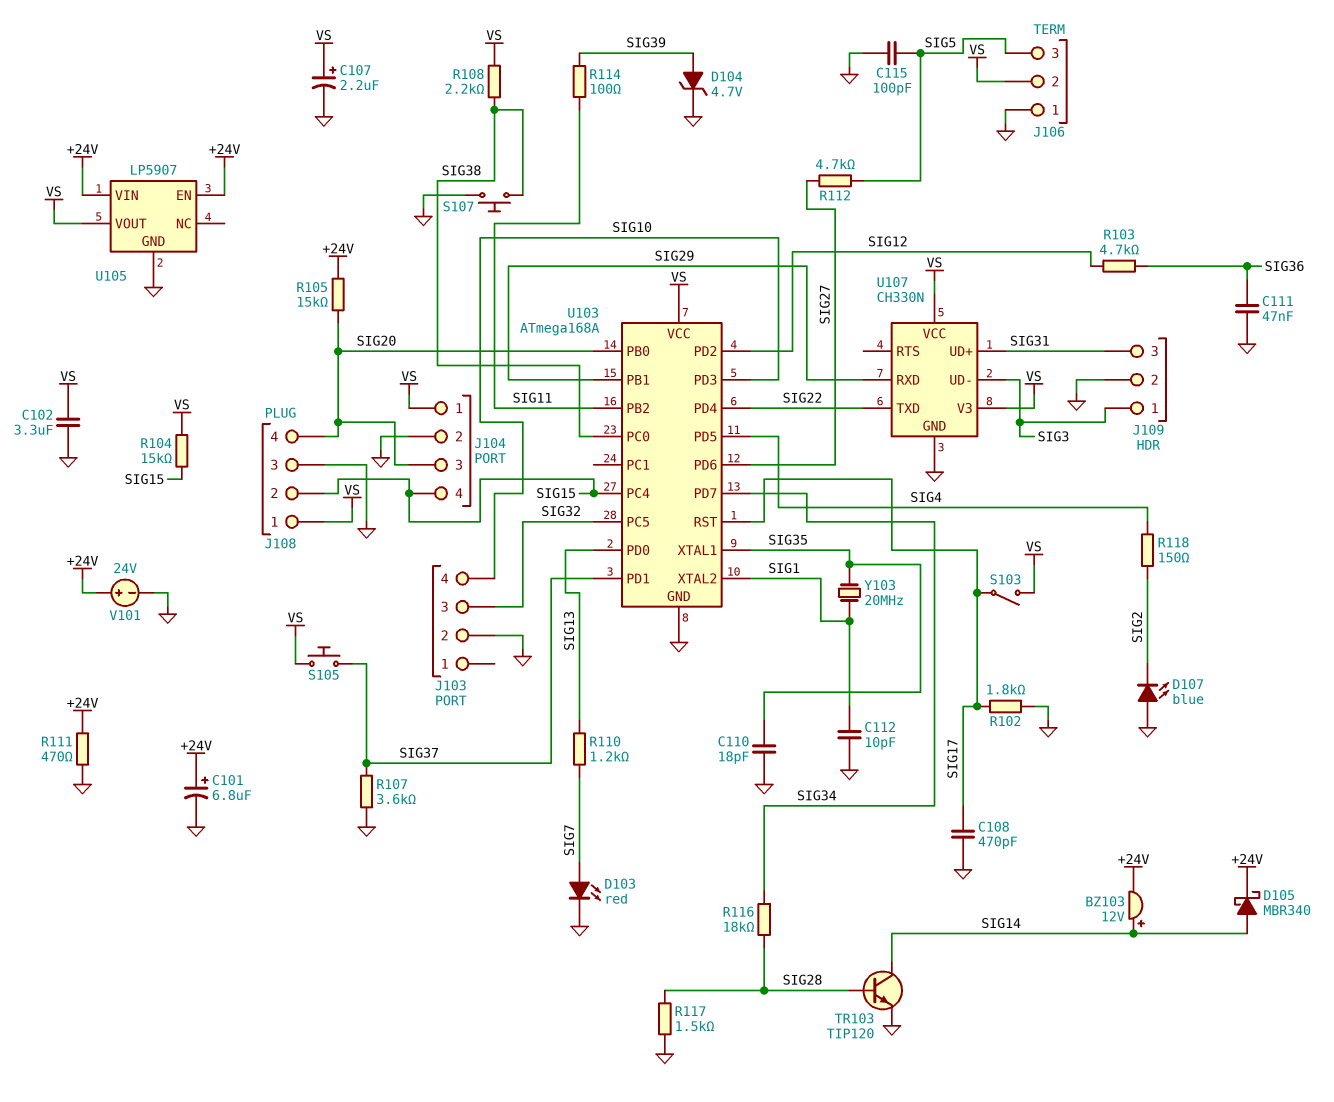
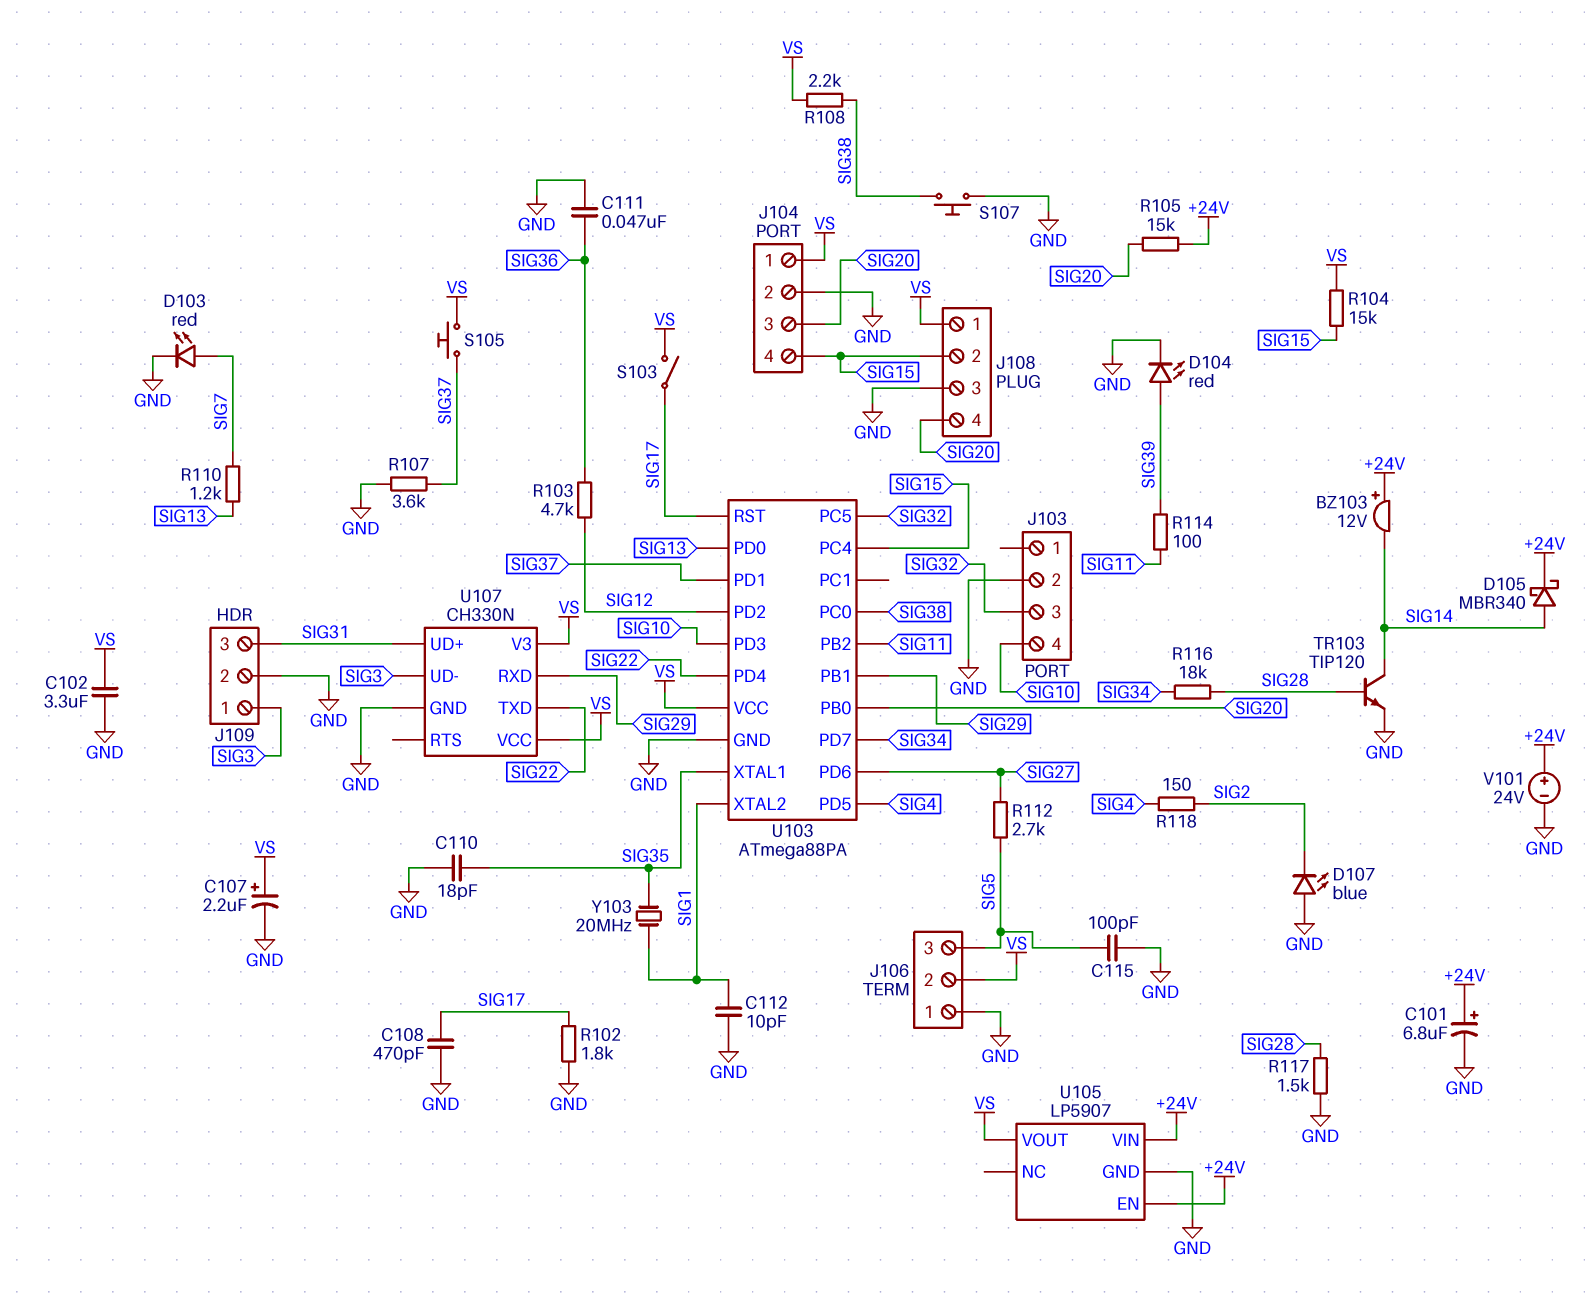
BZ103: buzzer 12V (plus SIG14, minus +24V) -> buzzer 12V (plus +24V, minus SIG14)
D104: zener 4.7V (A SIG39, K GND) -> LED red (A SIG39, K GND)
R111: 470 (+24V, GND) -> none
R112: 4.7k (SIG5, SIG27) -> 2.7k (SIG5, SIG27)
U103: ATmega168A -> ATmega88PA

